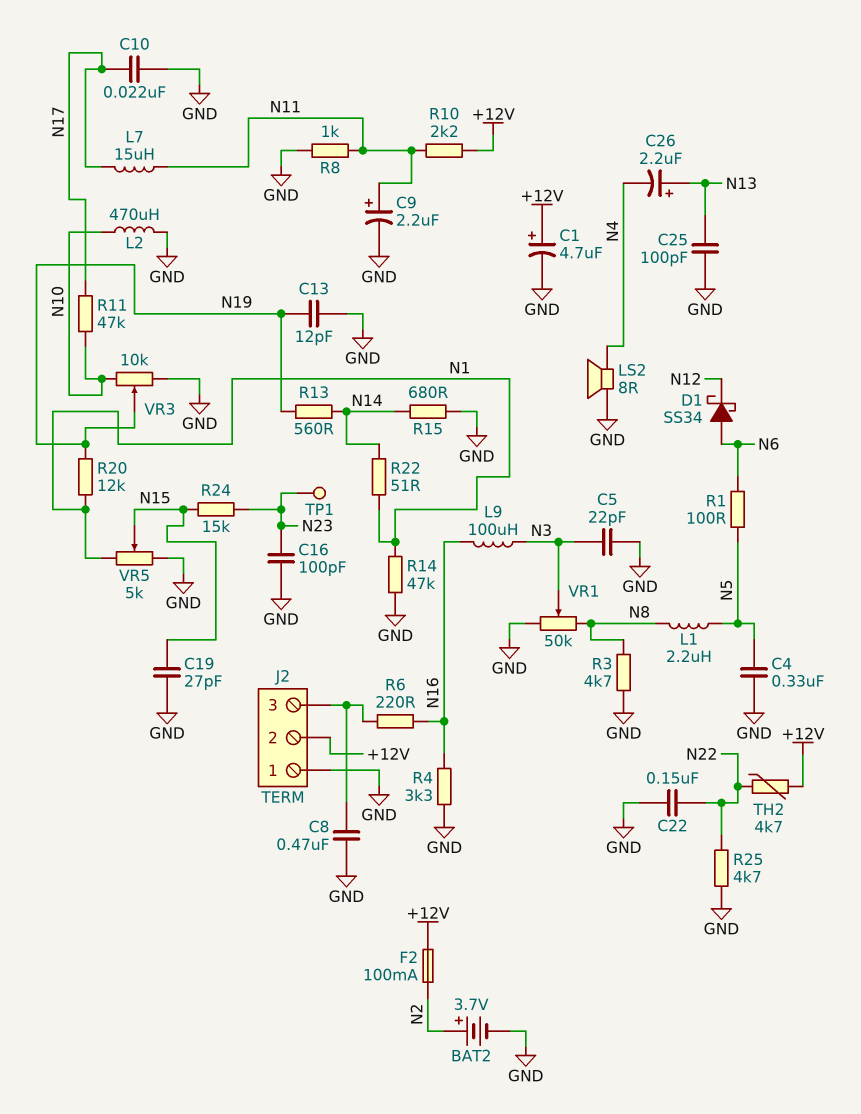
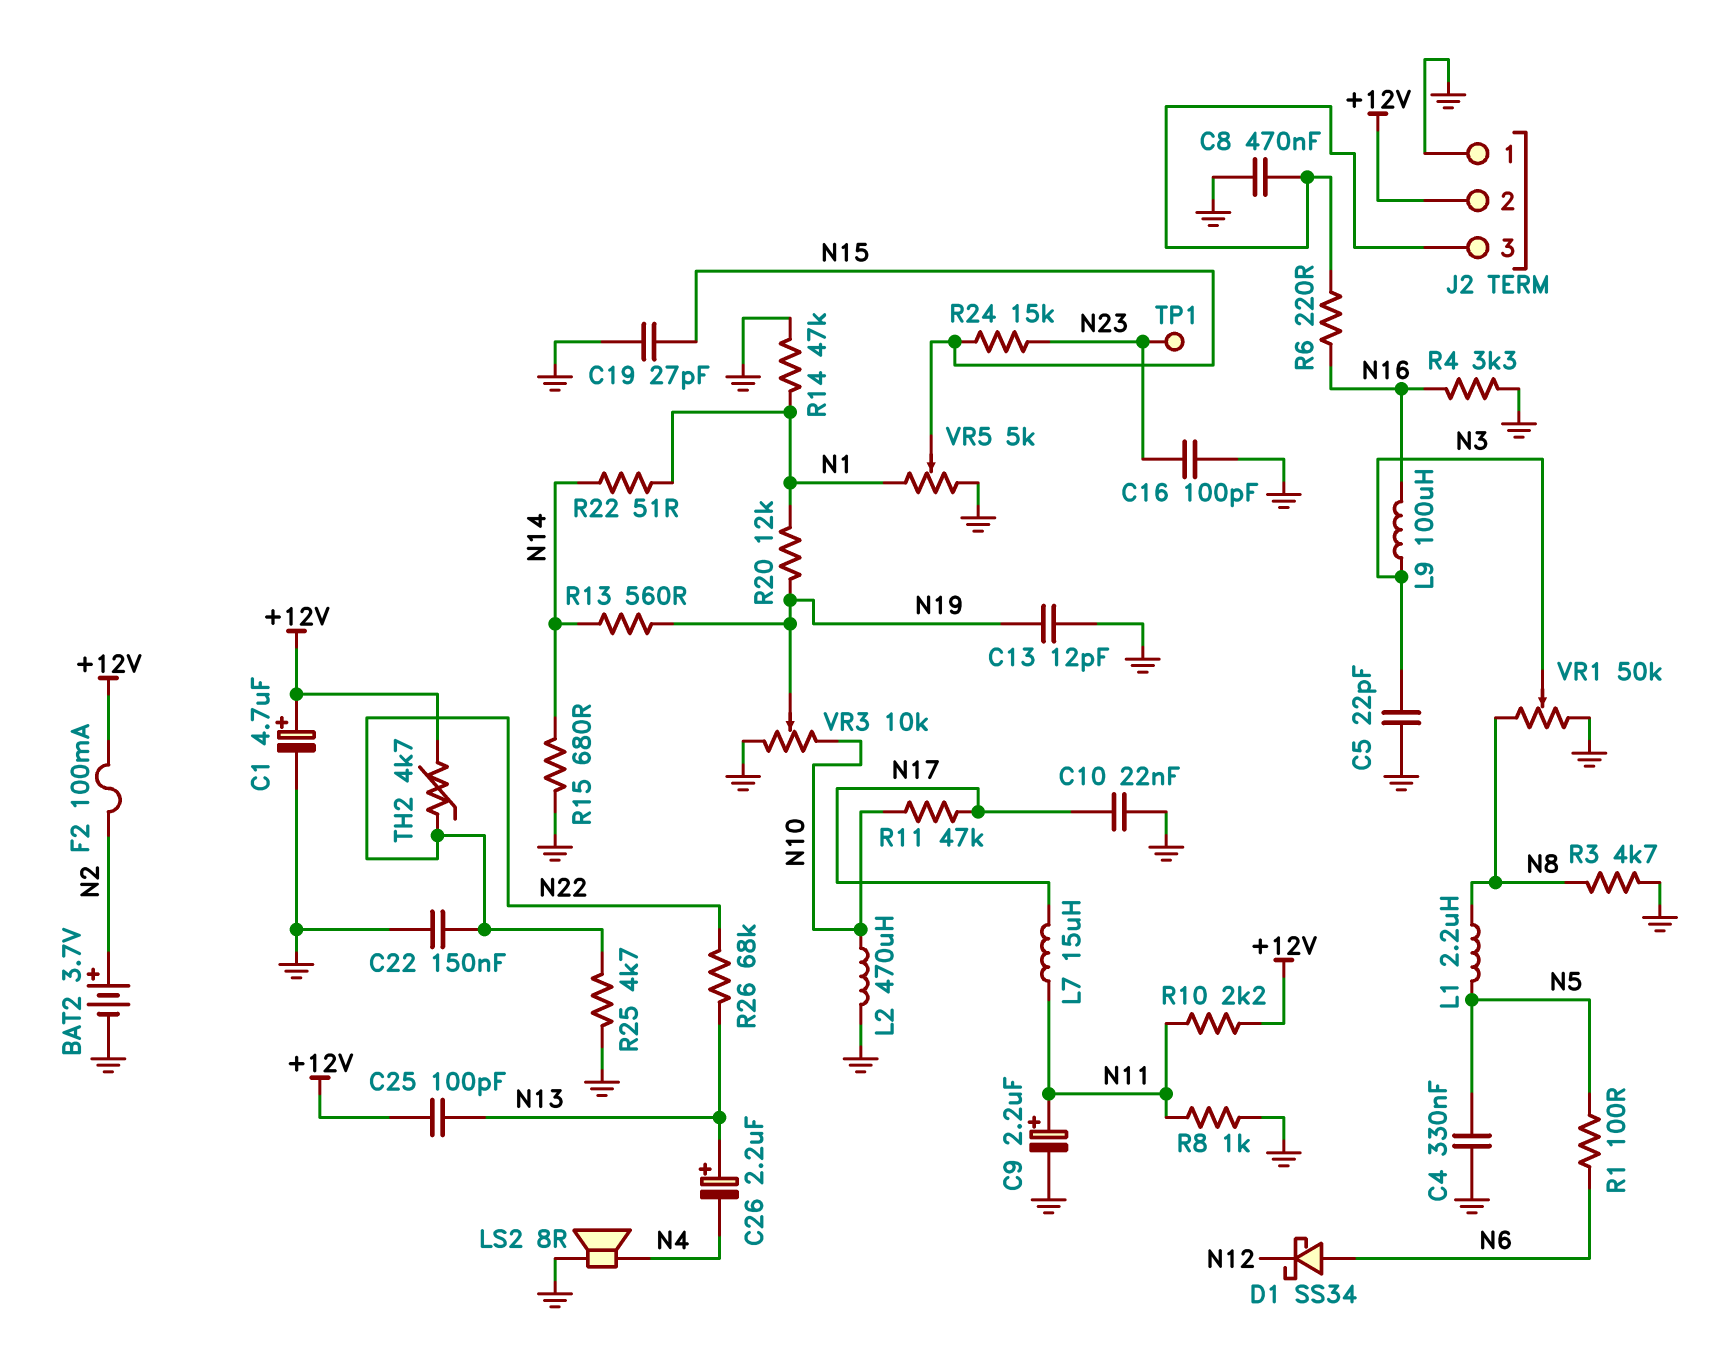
C25: 100pF (GND, N13) -> 100pF (+12V, N13)
R26: none -> 68k (N13, N22)

